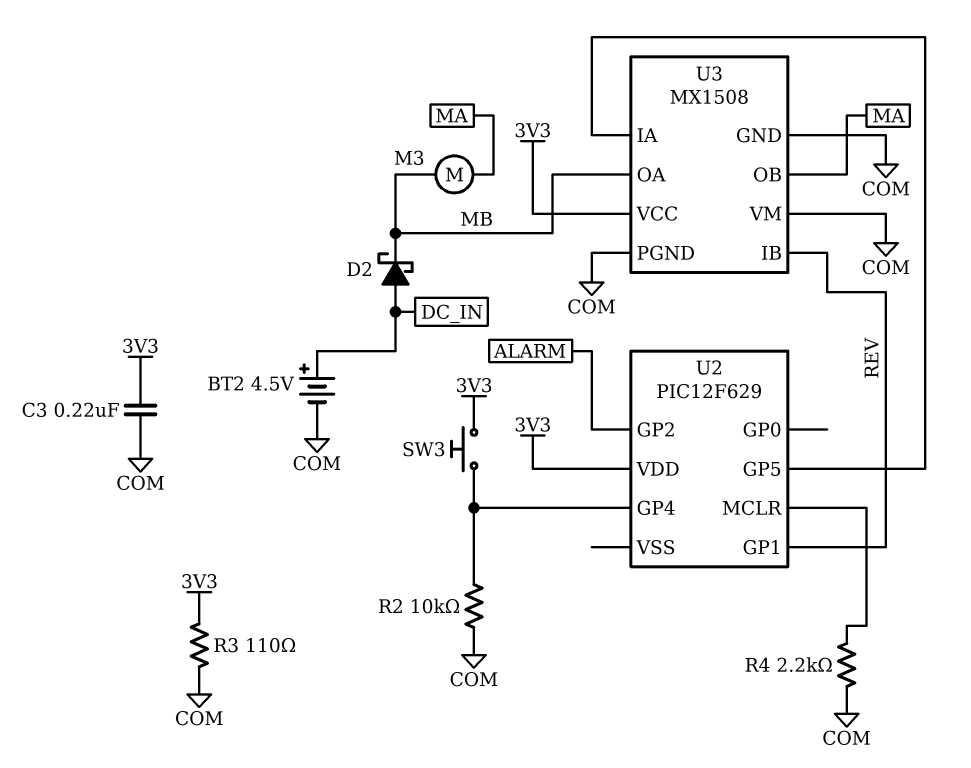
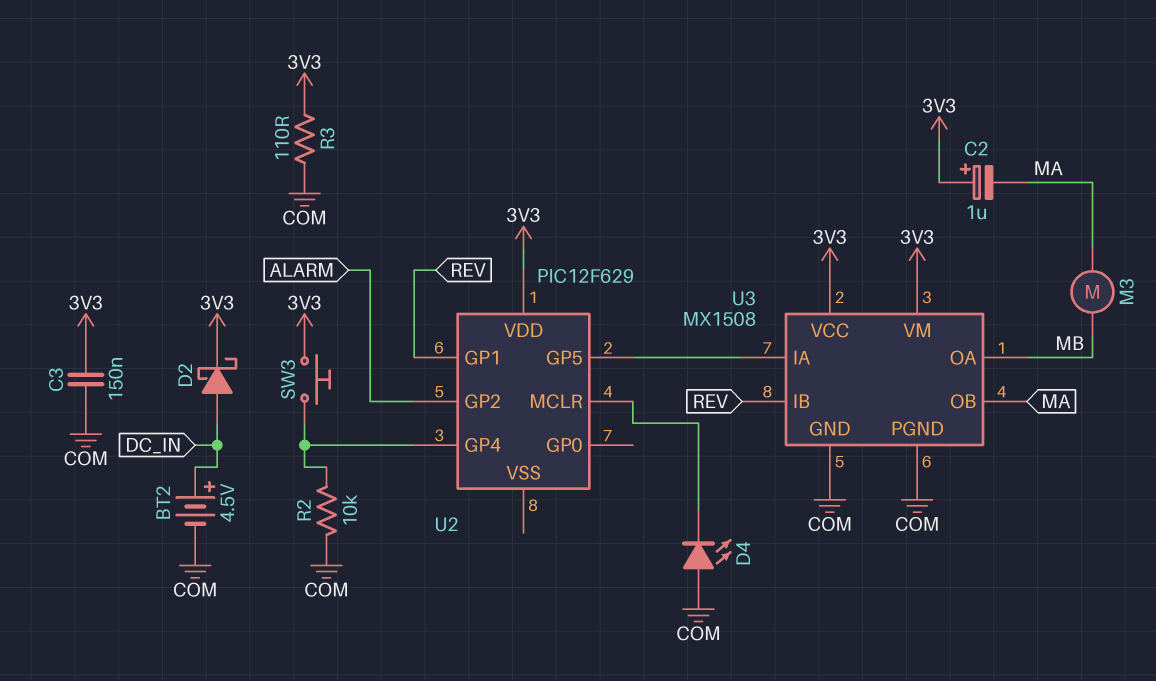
C2: none -> 1uF (plus 3V3, minus MA)
C3: 220nF (3V3, COM) -> 150nF (3V3, COM)
D2: schottky (A DC_IN, K MB) -> schottky (A DC_IN, K 3V3)
D4: none -> LED (A COM, K U2/MCLR)
R4: 2.2k (COM, U2/MCLR) -> none
U3 pin VM: COM -> 3V3

